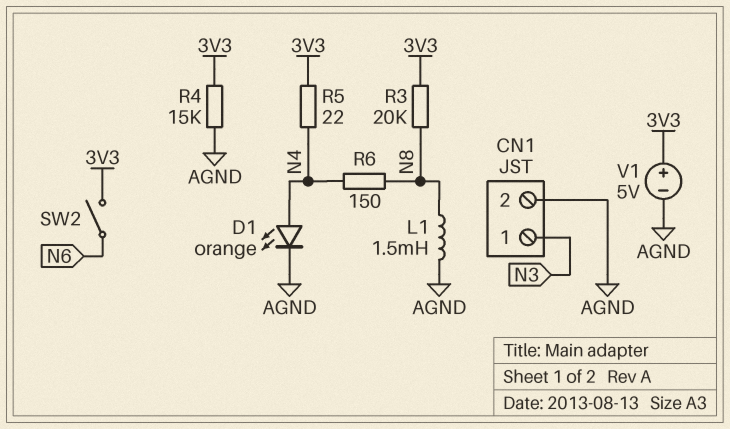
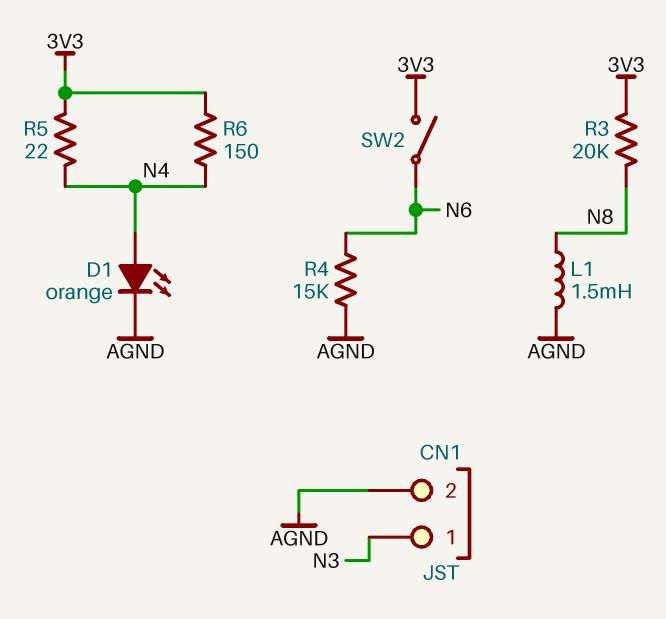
R4: 15k (3V3, AGND) -> 15k (AGND, N6)
R6: 150 (N4, N8) -> 150 (3V3, N4)
V1: 5V (plus 3V3, minus AGND) -> none

